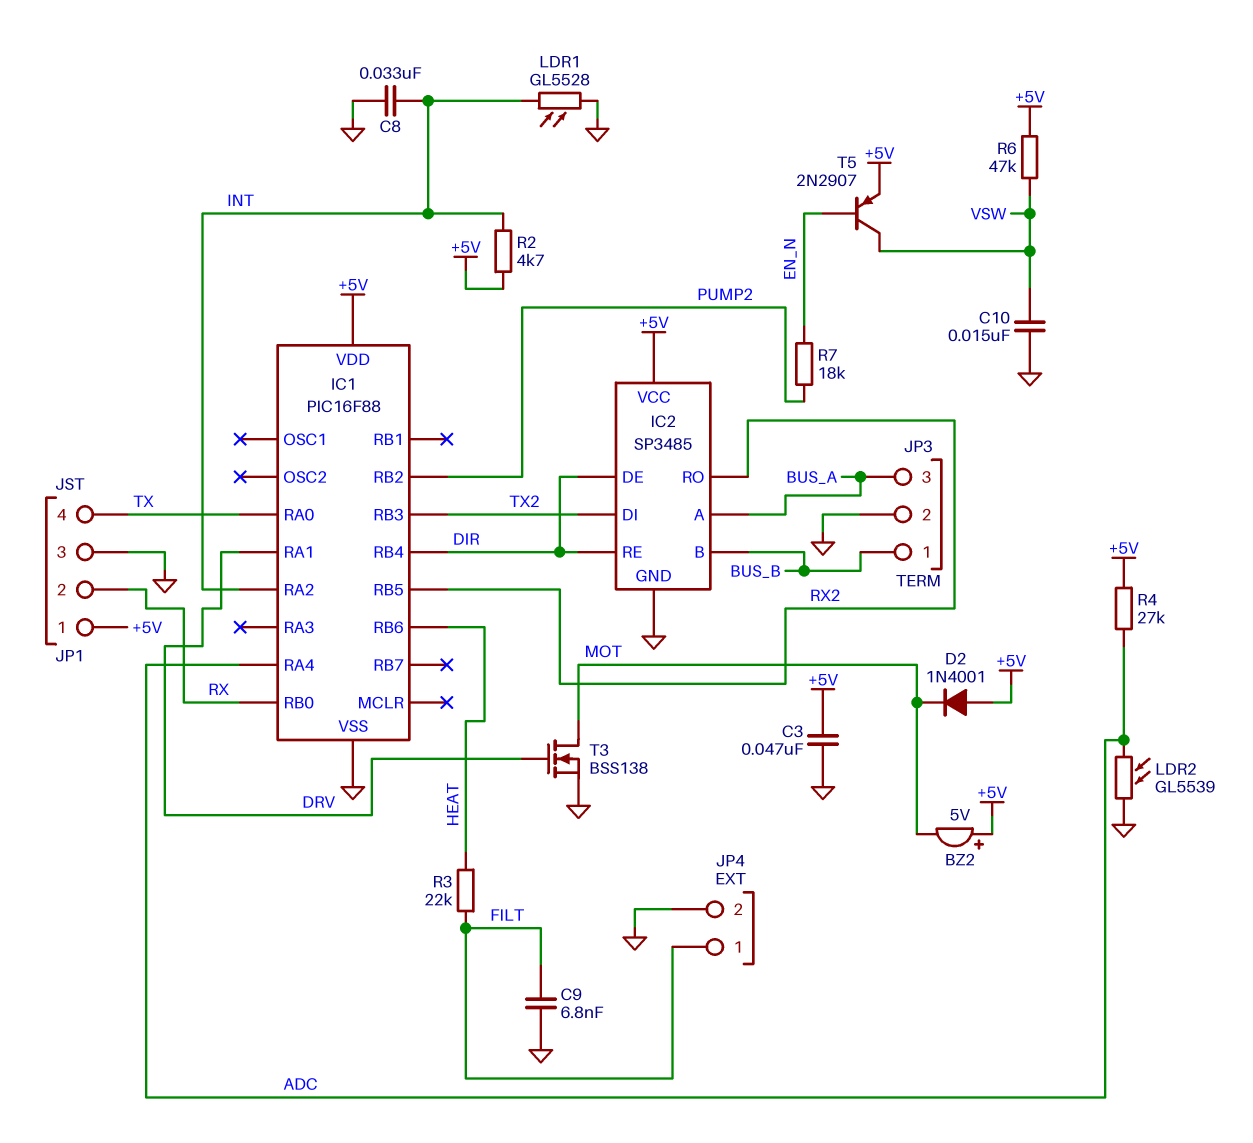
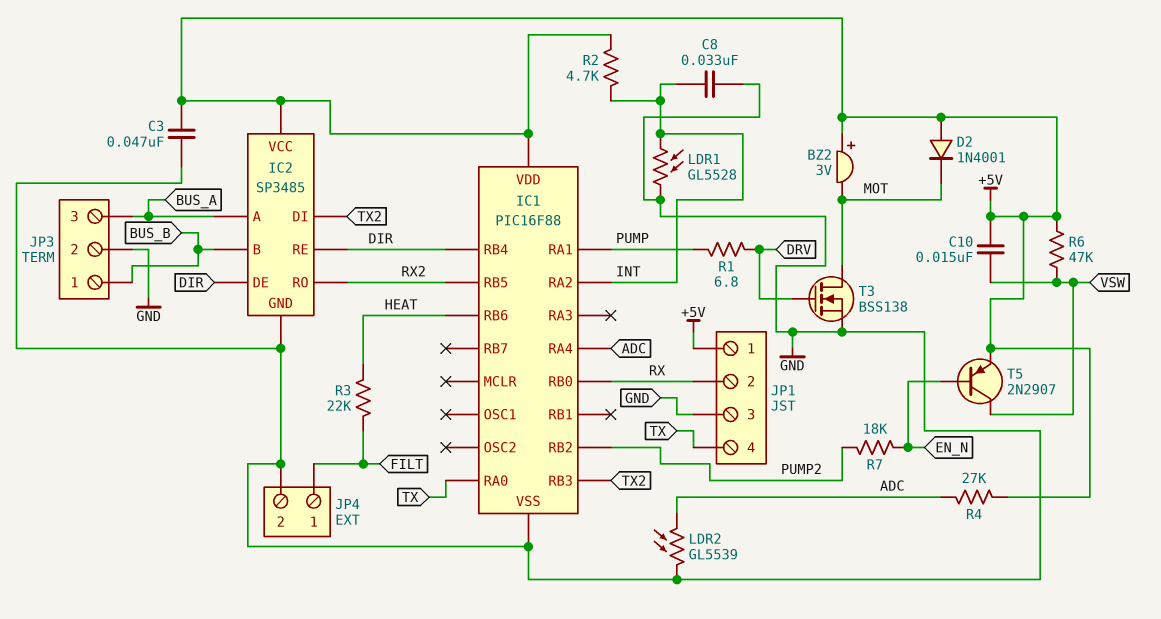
BZ2: buzzer 5V (plus +5V, minus MOT) -> buzzer 3V (plus +5V, minus MOT)
C9: 6.8nF (FILT, GND) -> none
C10: 15nF (GND, VSW) -> 15nF (+5V, VSW)
IC1 pin RA1: DRV -> PUMP
R1: none -> 6.8 (DRV, PUMP)

